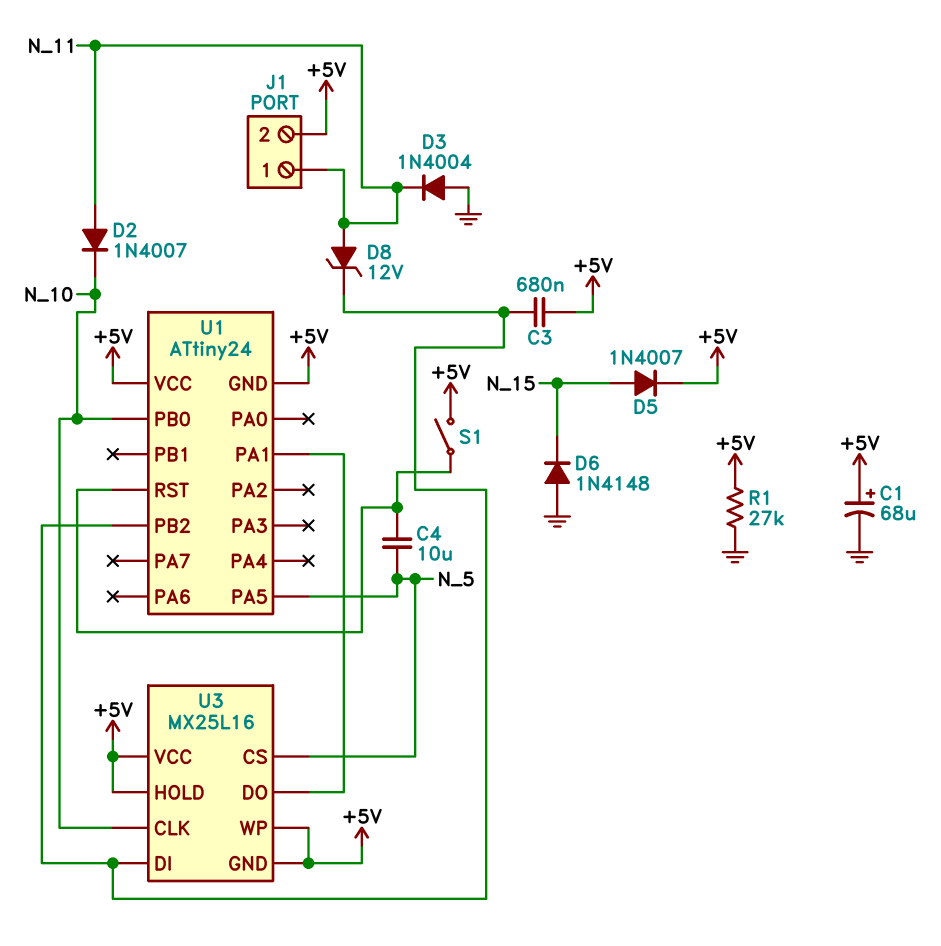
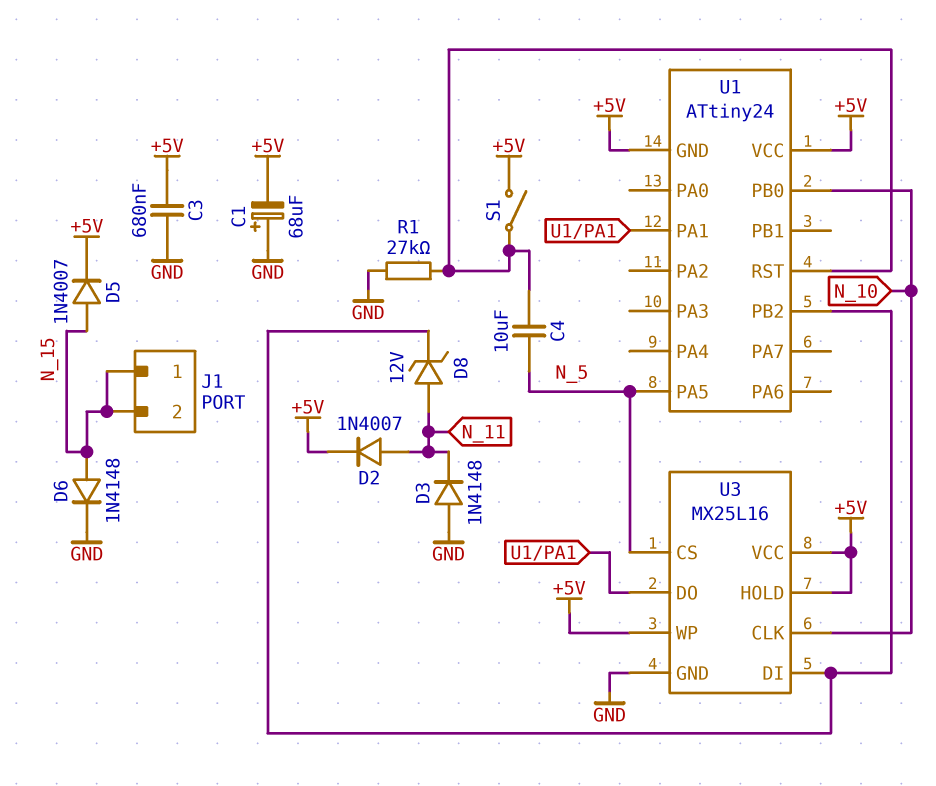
C1: 68uF (plus +5V, minus GND) -> 68uF (plus GND, minus +5V)
C3: 680nF (+5V, U1/PB2) -> 680nF (+5V, GND)
D2: diode 1N4007 (A N_11, K N_10) -> diode 1N4007 (A N_11, K +5V)
D3: diode 1N4004 (A GND, K N_11) -> diode 1N4148 (A GND, K N_11)
D6: diode 1N4148 (A GND, K N_15) -> diode 1N4148 (A N_15, K GND)
J1 pin 1: N_11 -> N_15
J1 pin 2: +5V -> N_15
R1: 27k (+5V, GND) -> 27k (GND, U1/RST)
U3 pin GND: +5V -> GND

